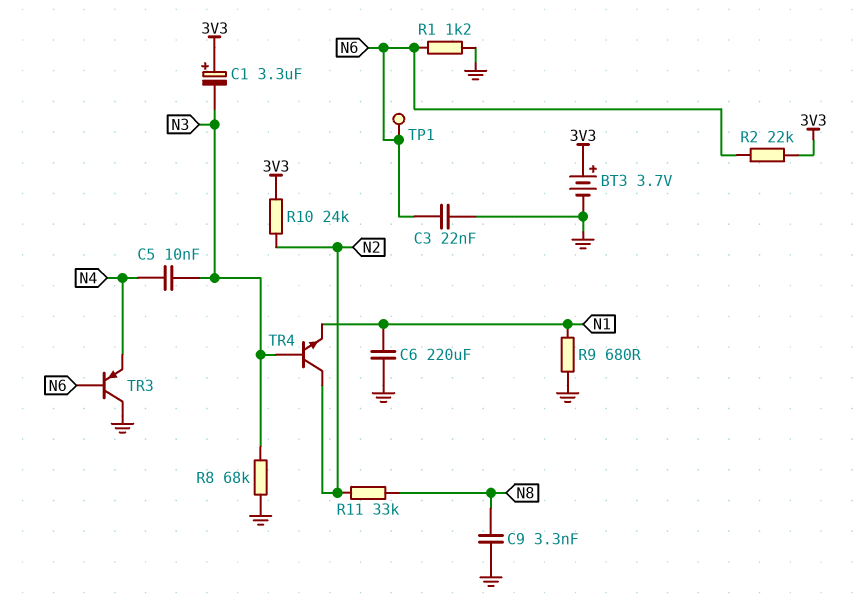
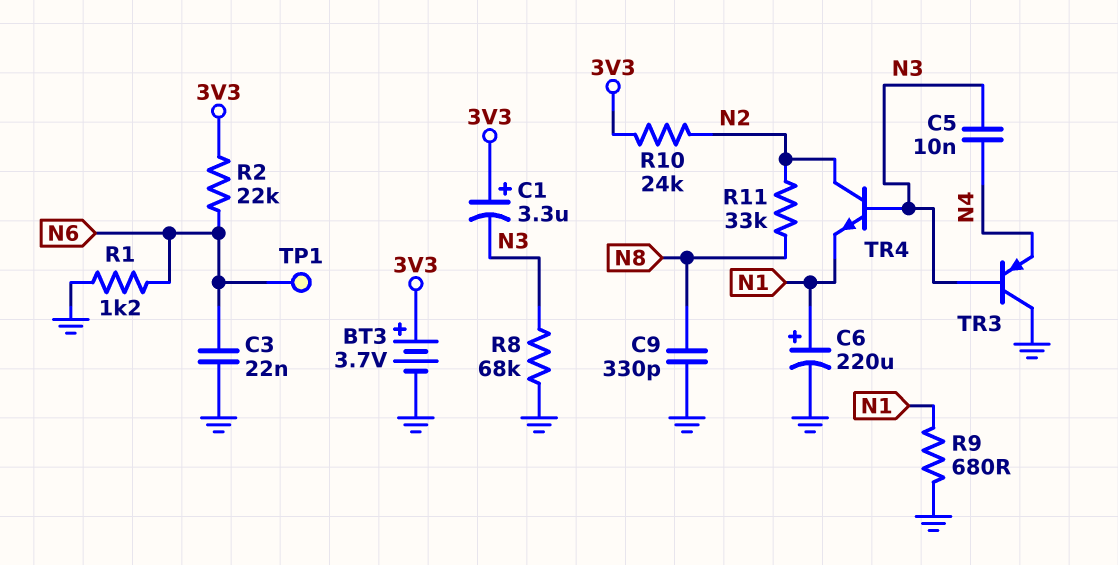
C6: 220uF (GND, N1) -> 220uF (plus N1, minus GND)
C9: 3.3nF (GND, N8) -> 330pF (GND, N8)
TR3: PNP (B N6, C GND, E N4) -> PNP (B N3, C GND, E N4)

